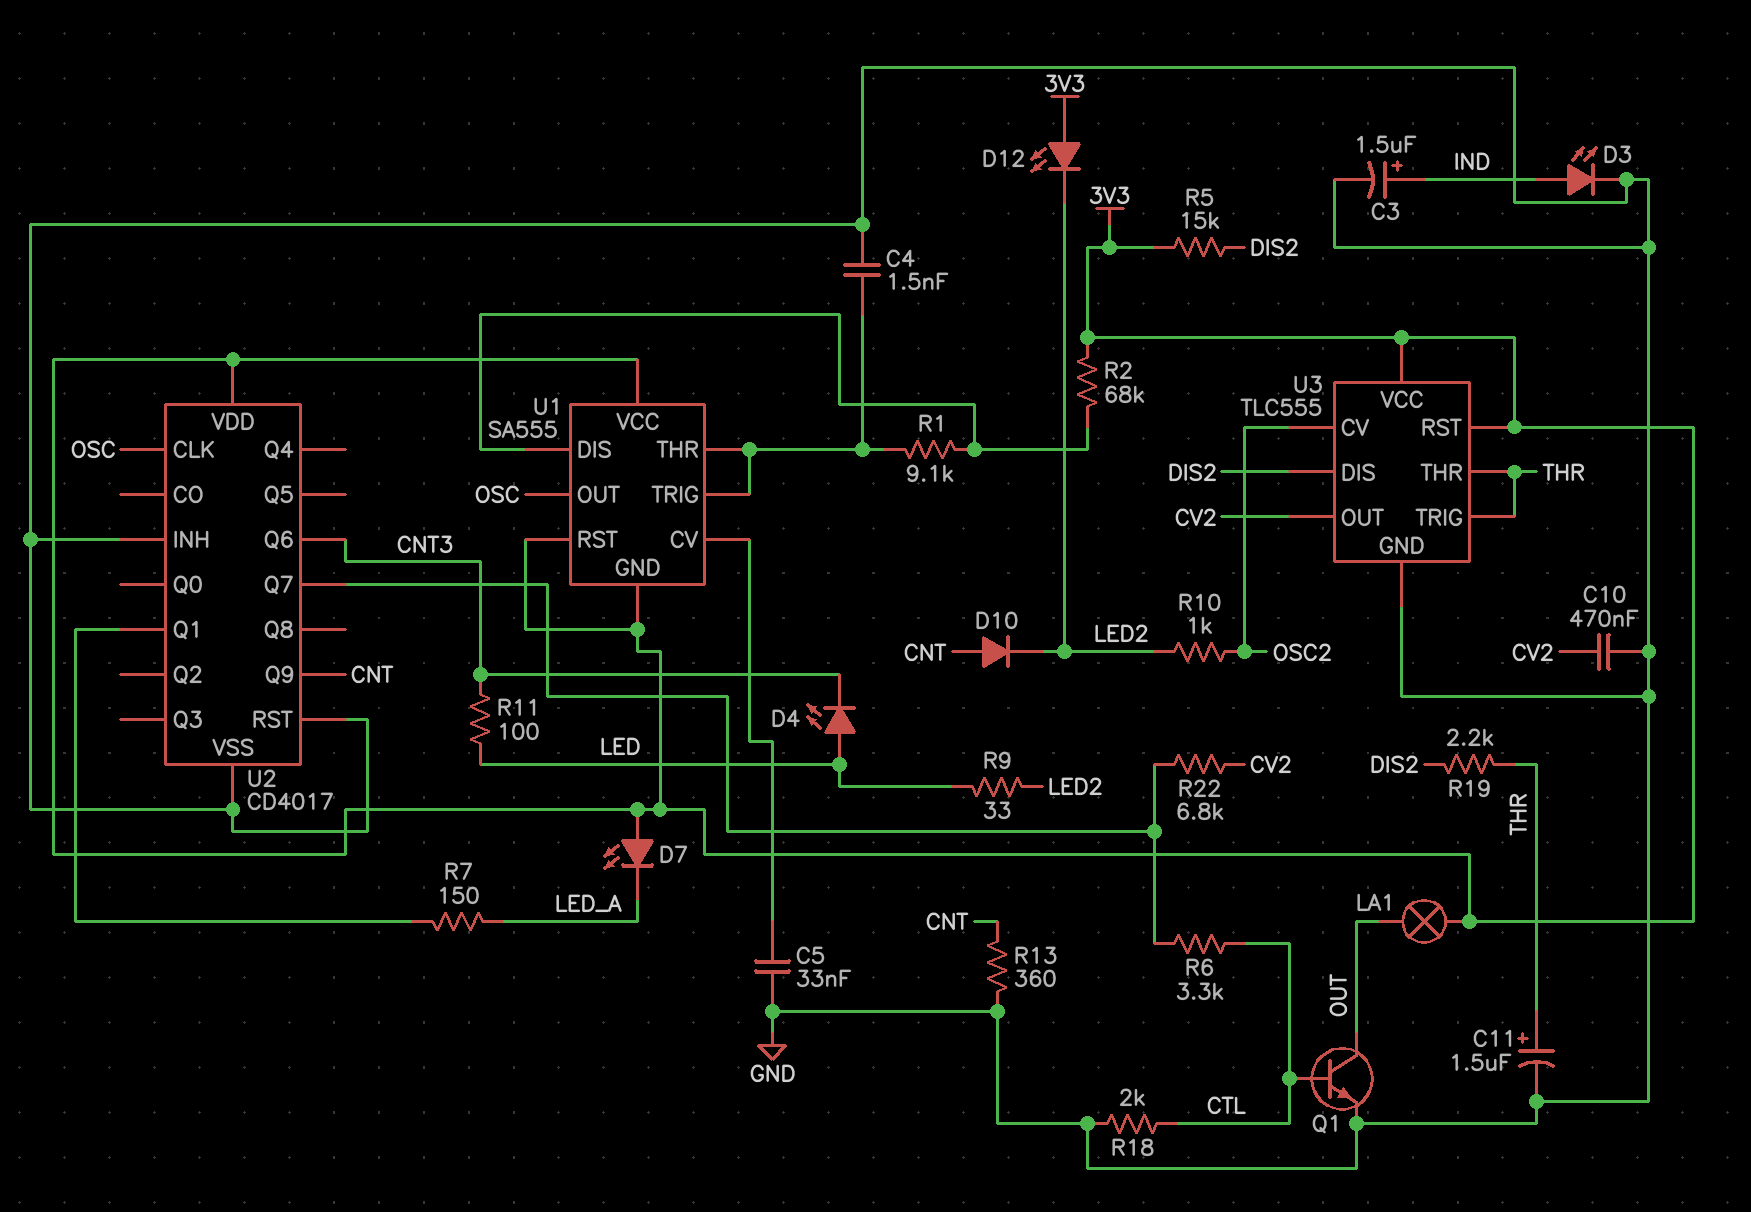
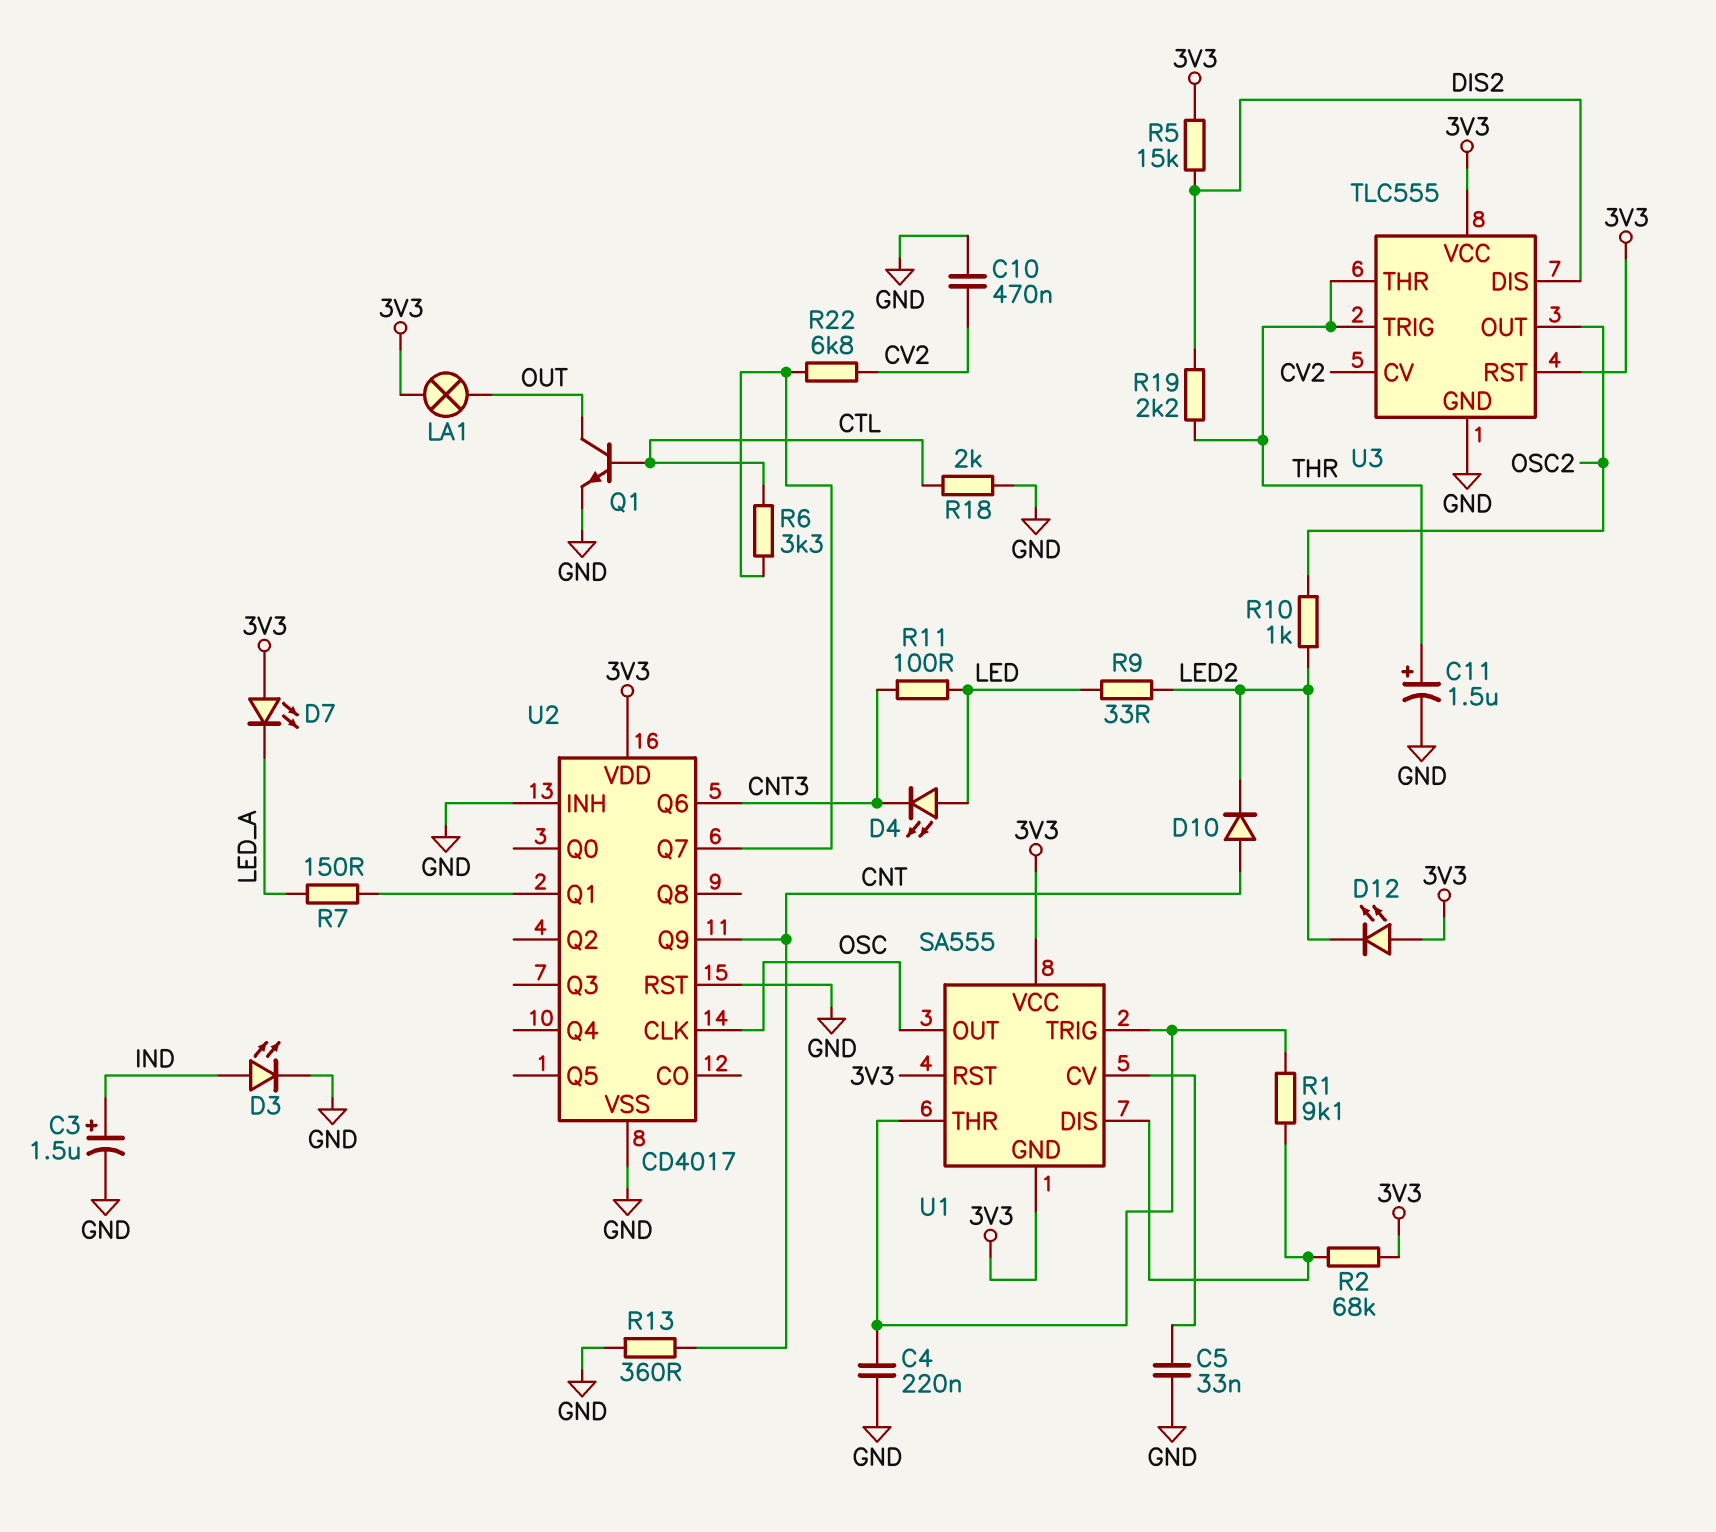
C4: 1.5nF (GND, U1/THR) -> 220nF (GND, U1/THR)
U3 pin CV: OSC2 -> CV2
U3 pin OUT: CV2 -> OSC2

